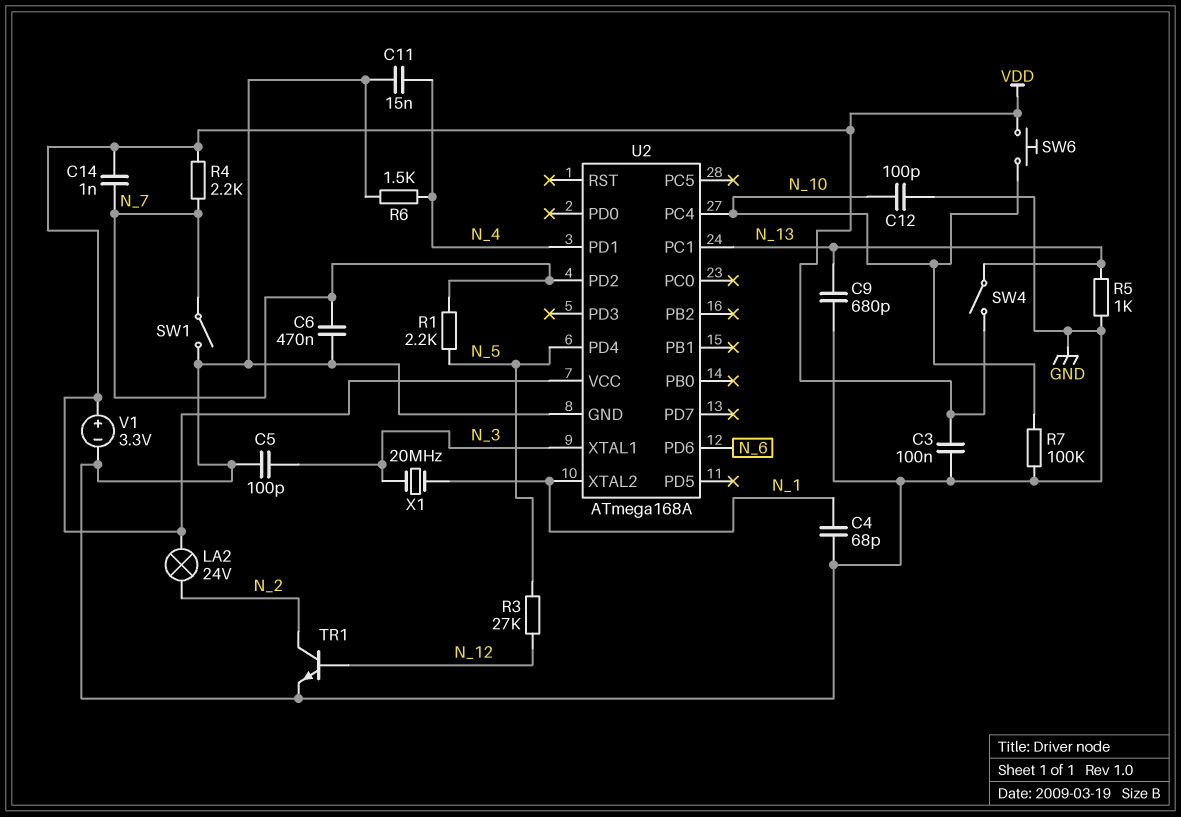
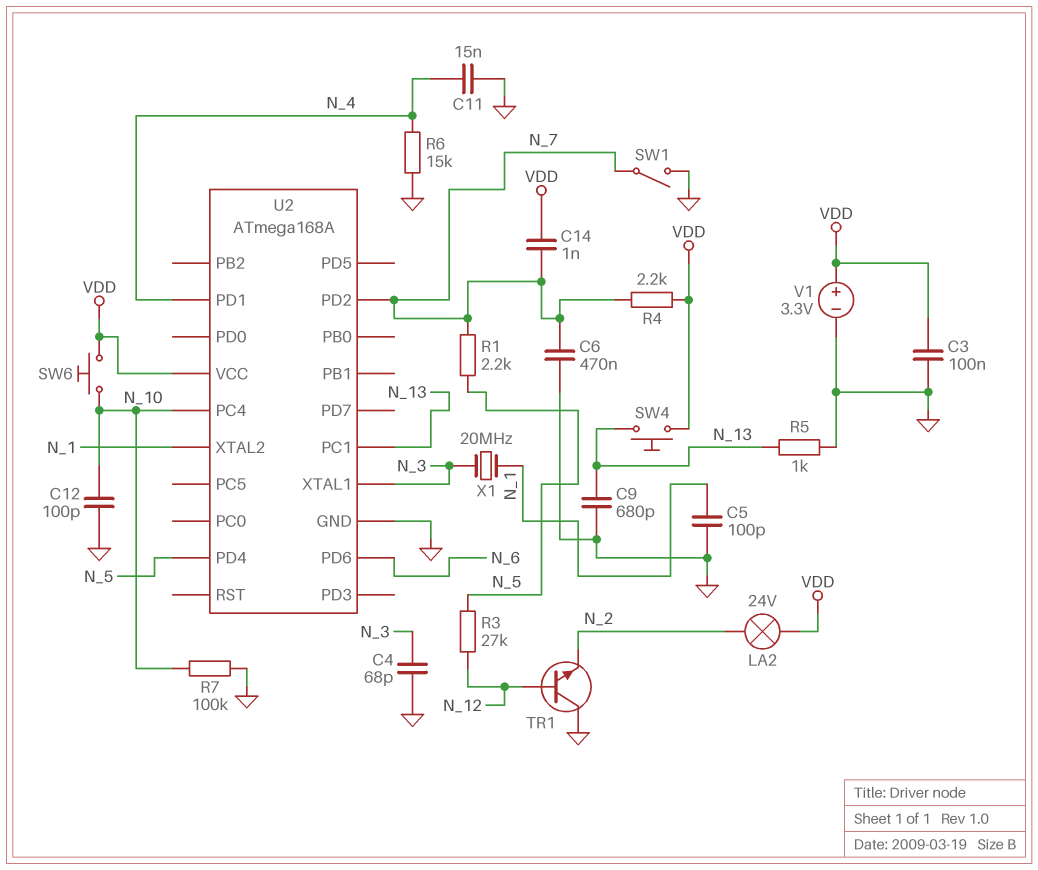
C4: 68pF (GND, N_1) -> 68pF (GND, N_3)
C5: 100pF (GND, N_3) -> 100pF (GND, N_1)
R6: 1.5k (GND, N_4) -> 15k (GND, N_4)
SW4: switch (N_13, VDD) -> button (N_13, VDD)
TR1: NPN (B N_12, C N_2, E GND) -> NPN (B N_12, C GND, E N_2)

